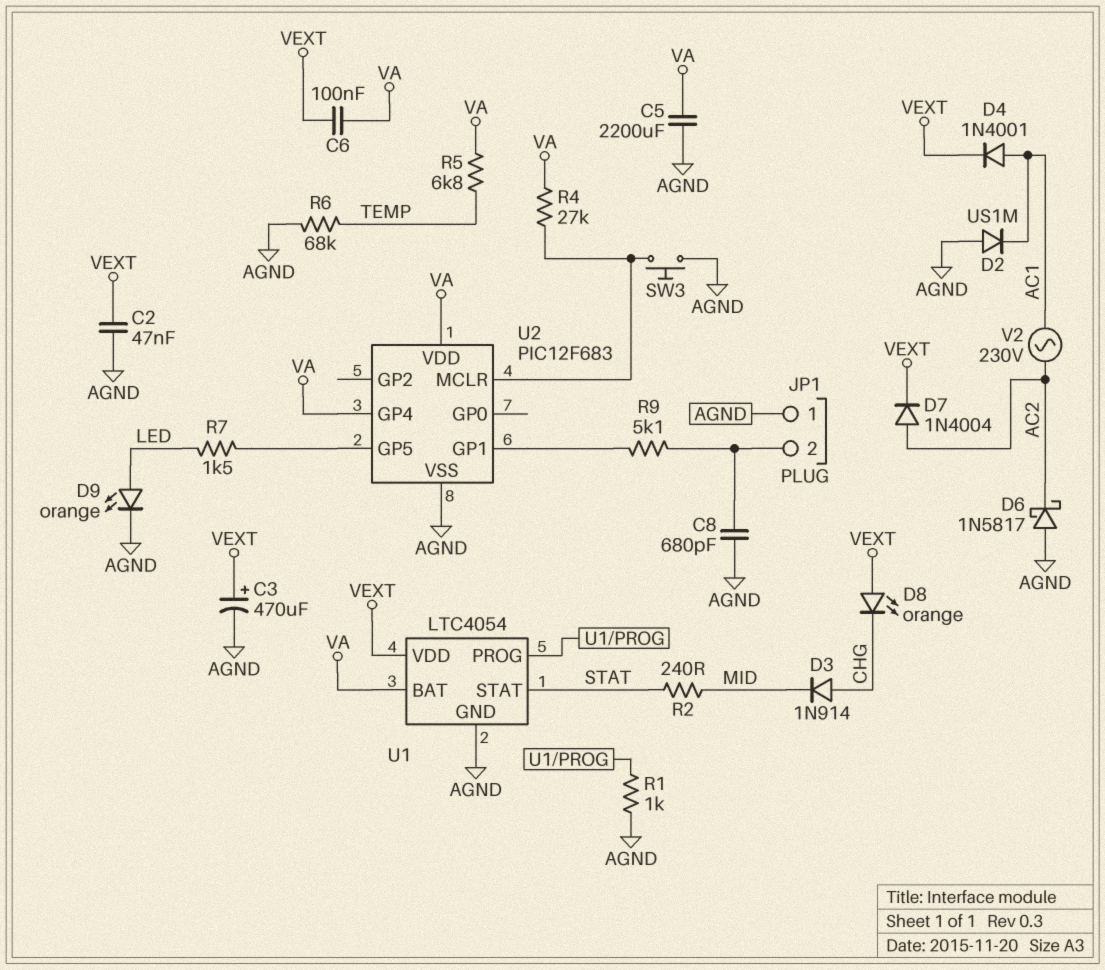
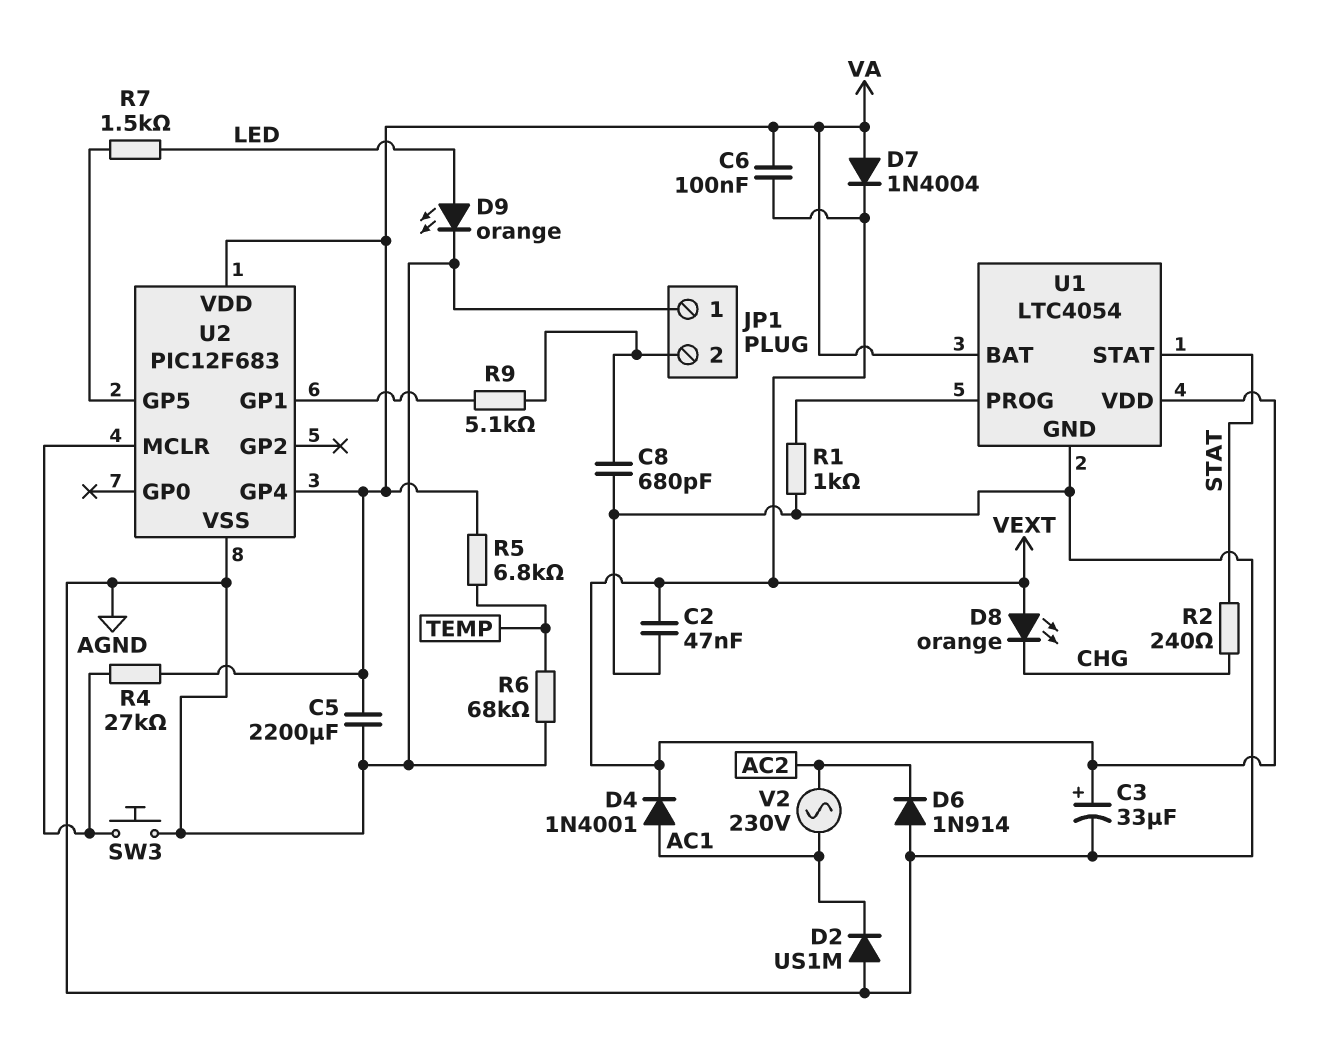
C3: 470uF (plus VEXT, minus AGND) -> 33uF (plus VEXT, minus AGND)
D3: diode 1N914 (A CHG, K MID) -> none
D6: schottky 1N5817 (A AGND, K AC2) -> diode 1N914 (A AGND, K AC2)
D7: diode 1N4004 (A AC2, K VEXT) -> diode 1N4004 (A VA, K VEXT)
R2: 240 (MID, STAT) -> 240 (CHG, STAT)

